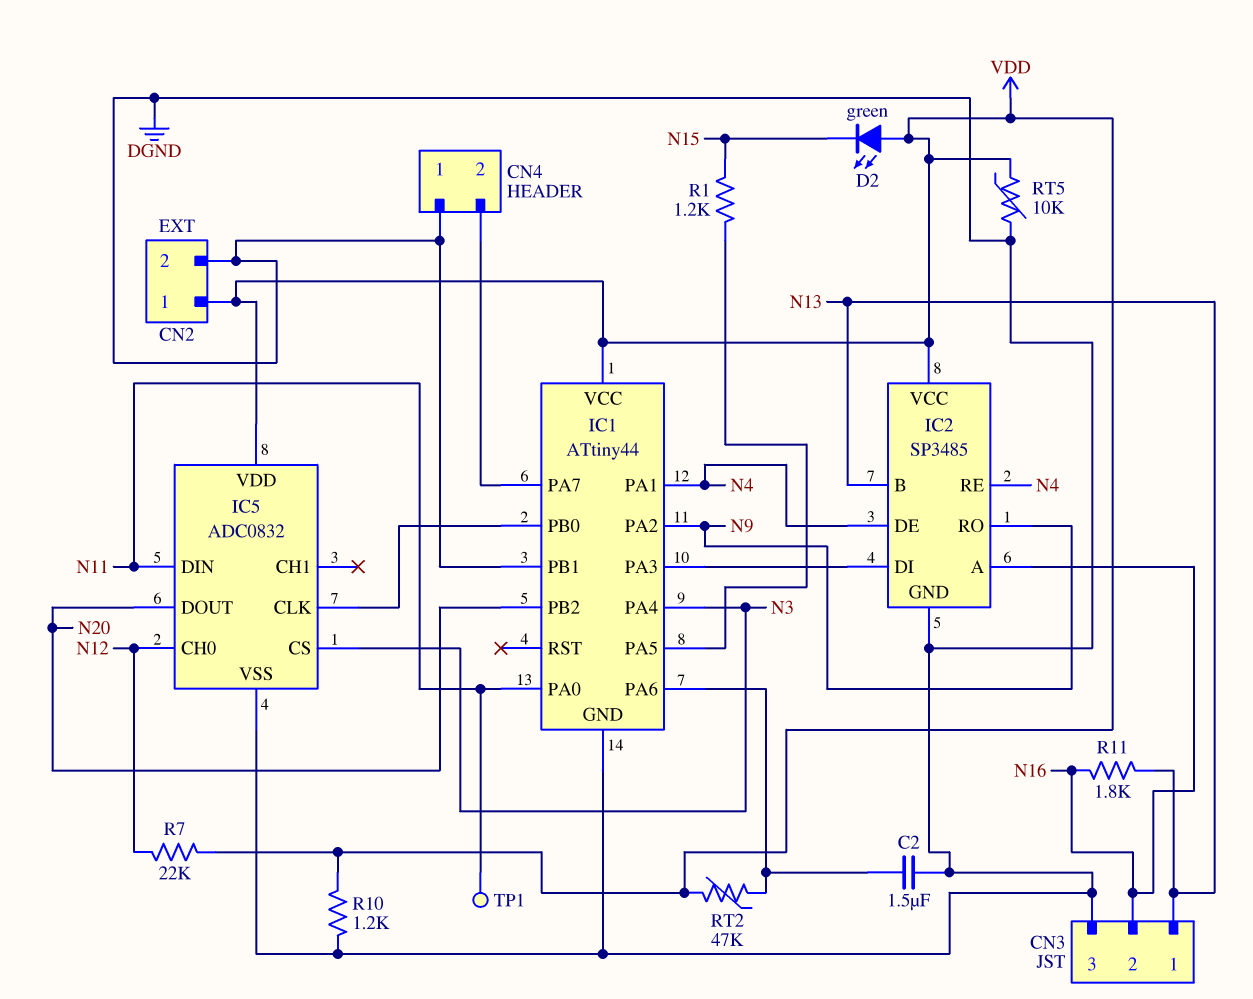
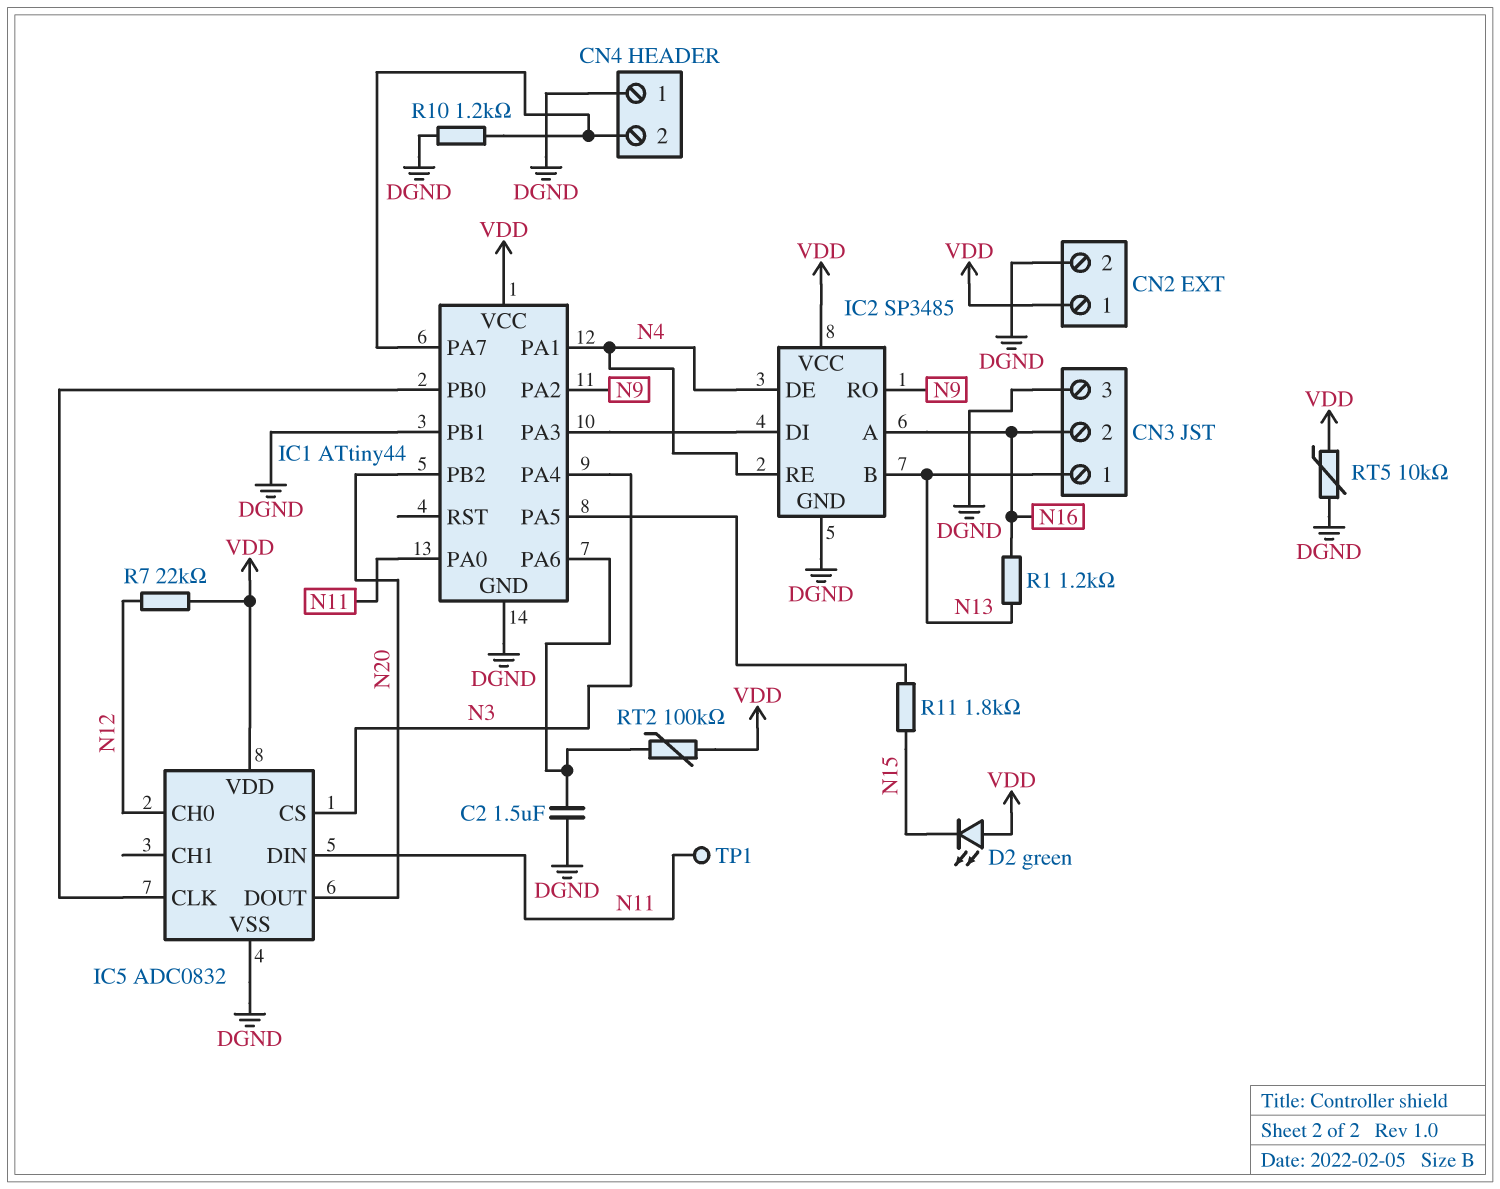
R1: 1.2k (IC1/PA5, N15) -> 1.2k (N13, N16)
R10: 1.2k (DGND, VDD) -> 1.2k (CN4/2, DGND)
R11: 1.8k (N13, N16) -> 1.8k (IC1/PA5, N15)
RT2: 47k (IC1/PA6, VDD) -> 100k (IC1/PA6, VDD)

